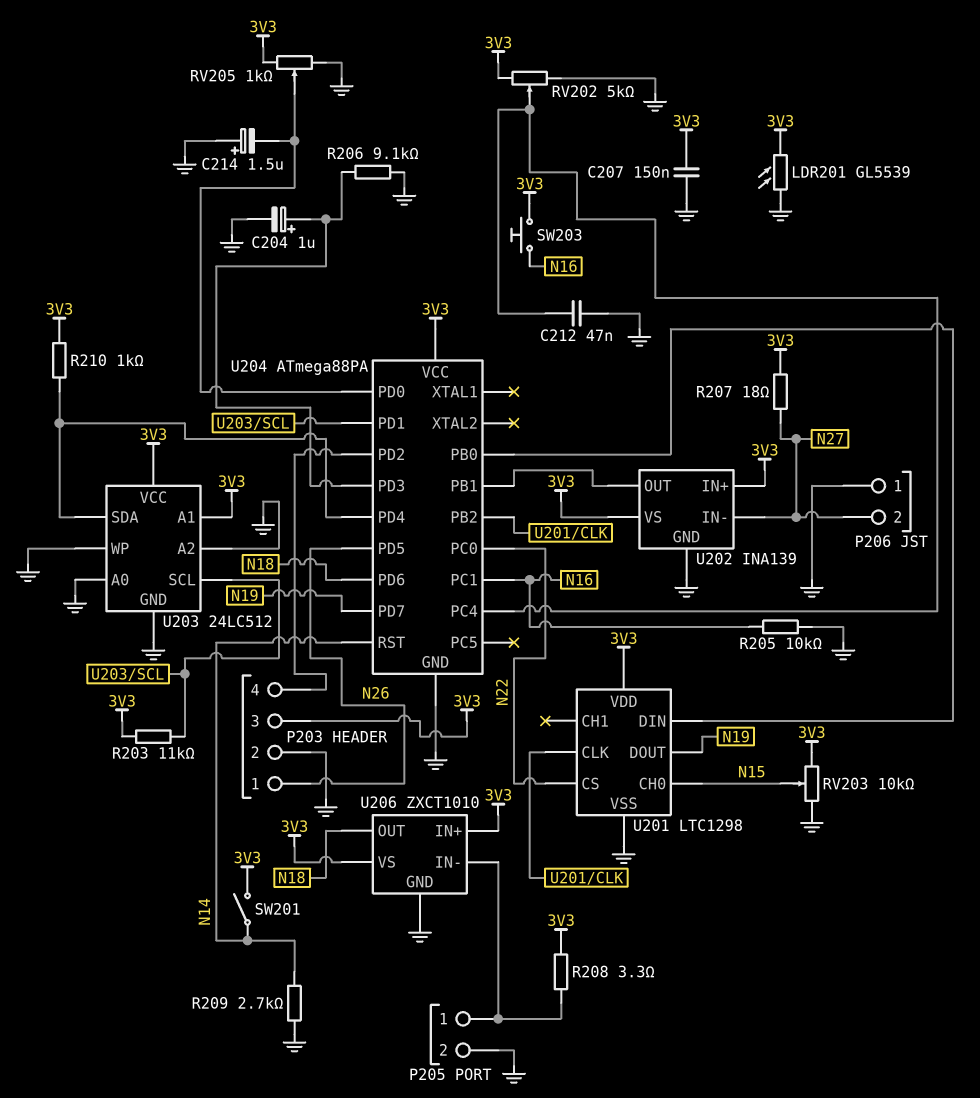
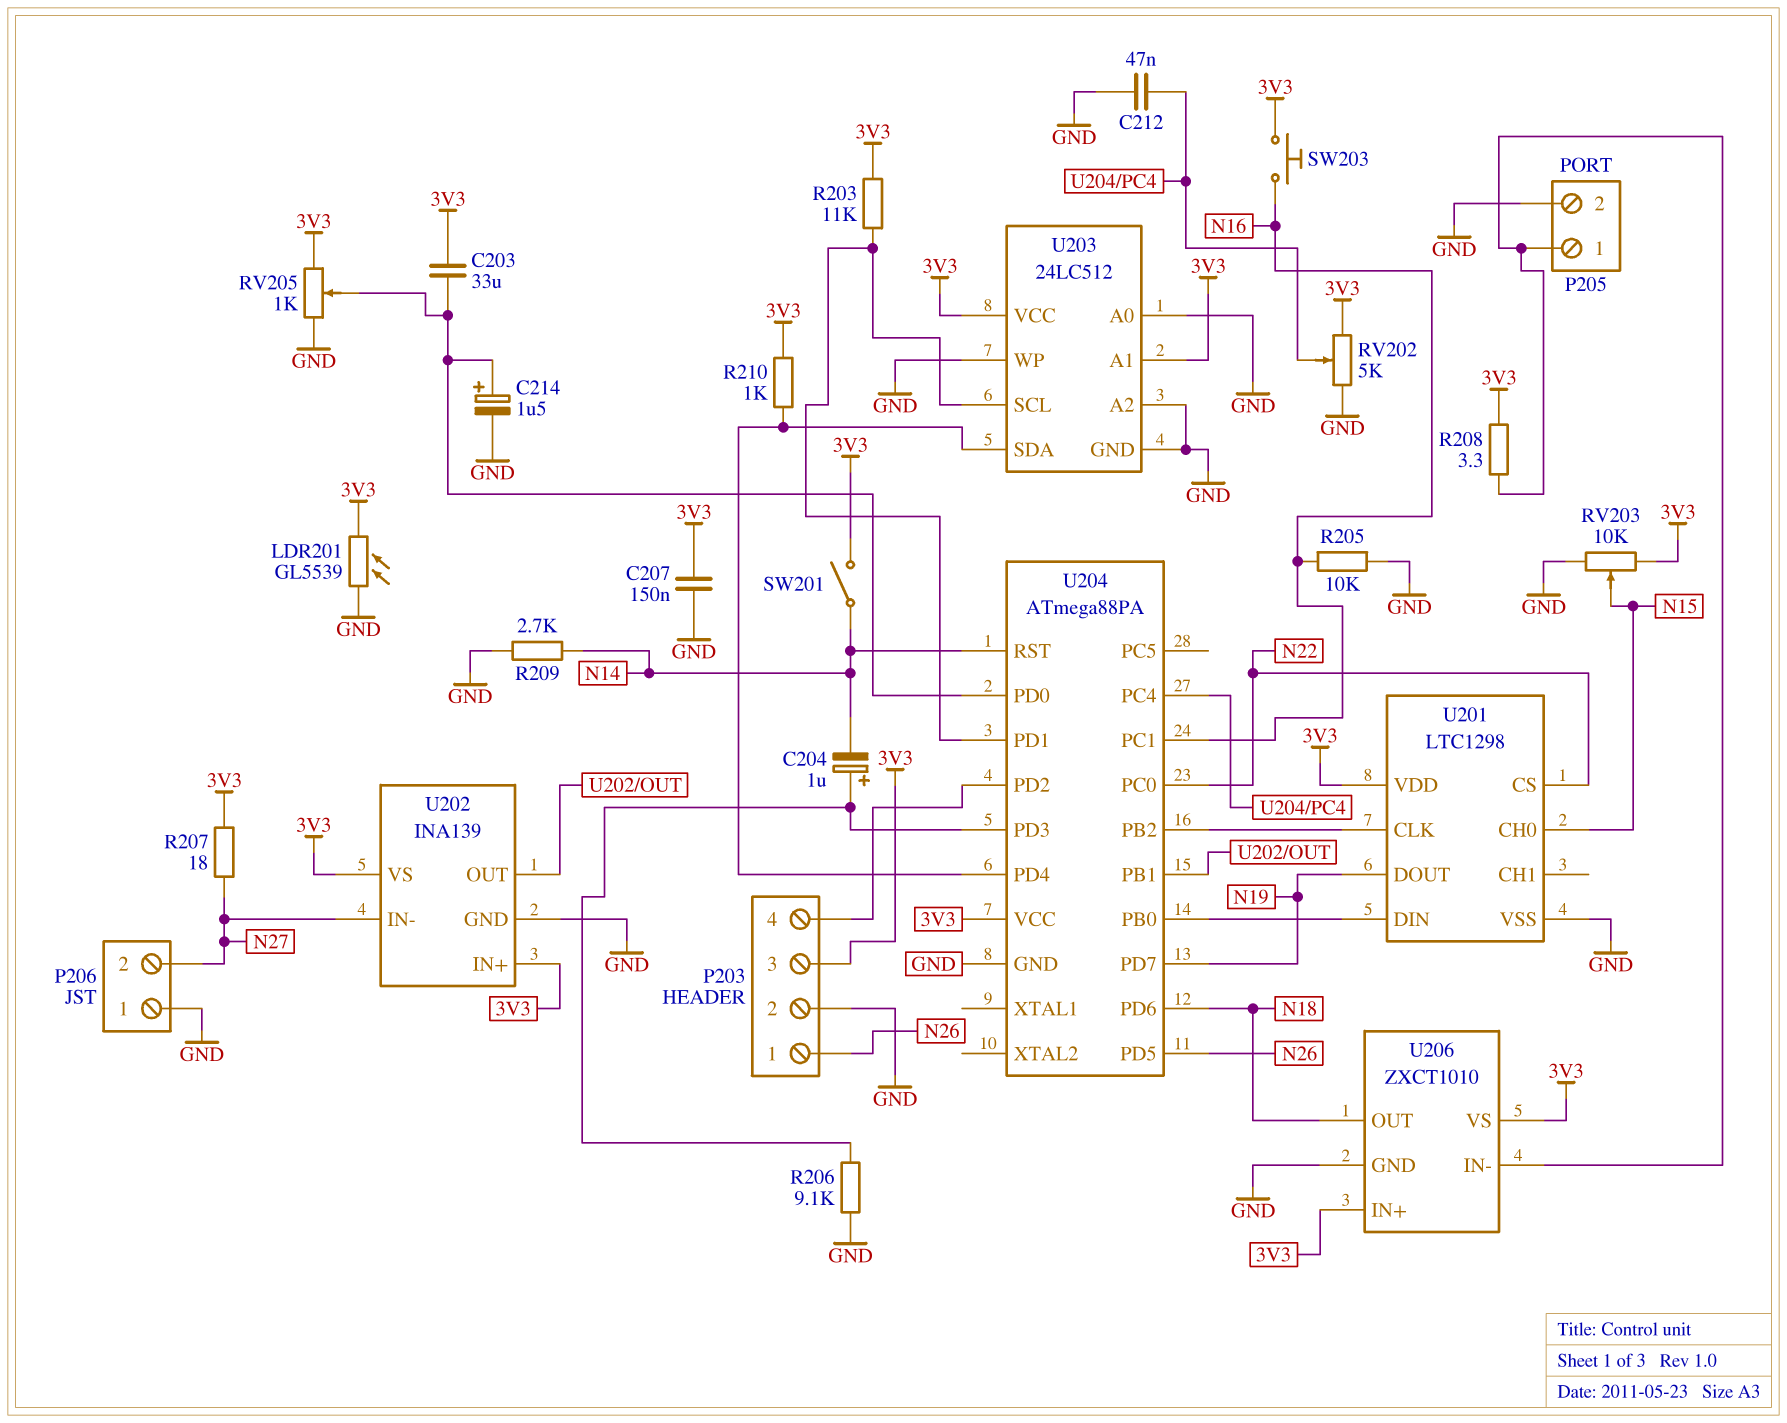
C203: none -> 33uF (3V3, U204/PD0)
C204: 1uF (plus U204/PD3, minus GND) -> 1uF (plus U204/PD3, minus N14)
C214: 1.5uF (plus GND, minus U204/PD0) -> 1.5uF (plus U204/PD0, minus GND)

